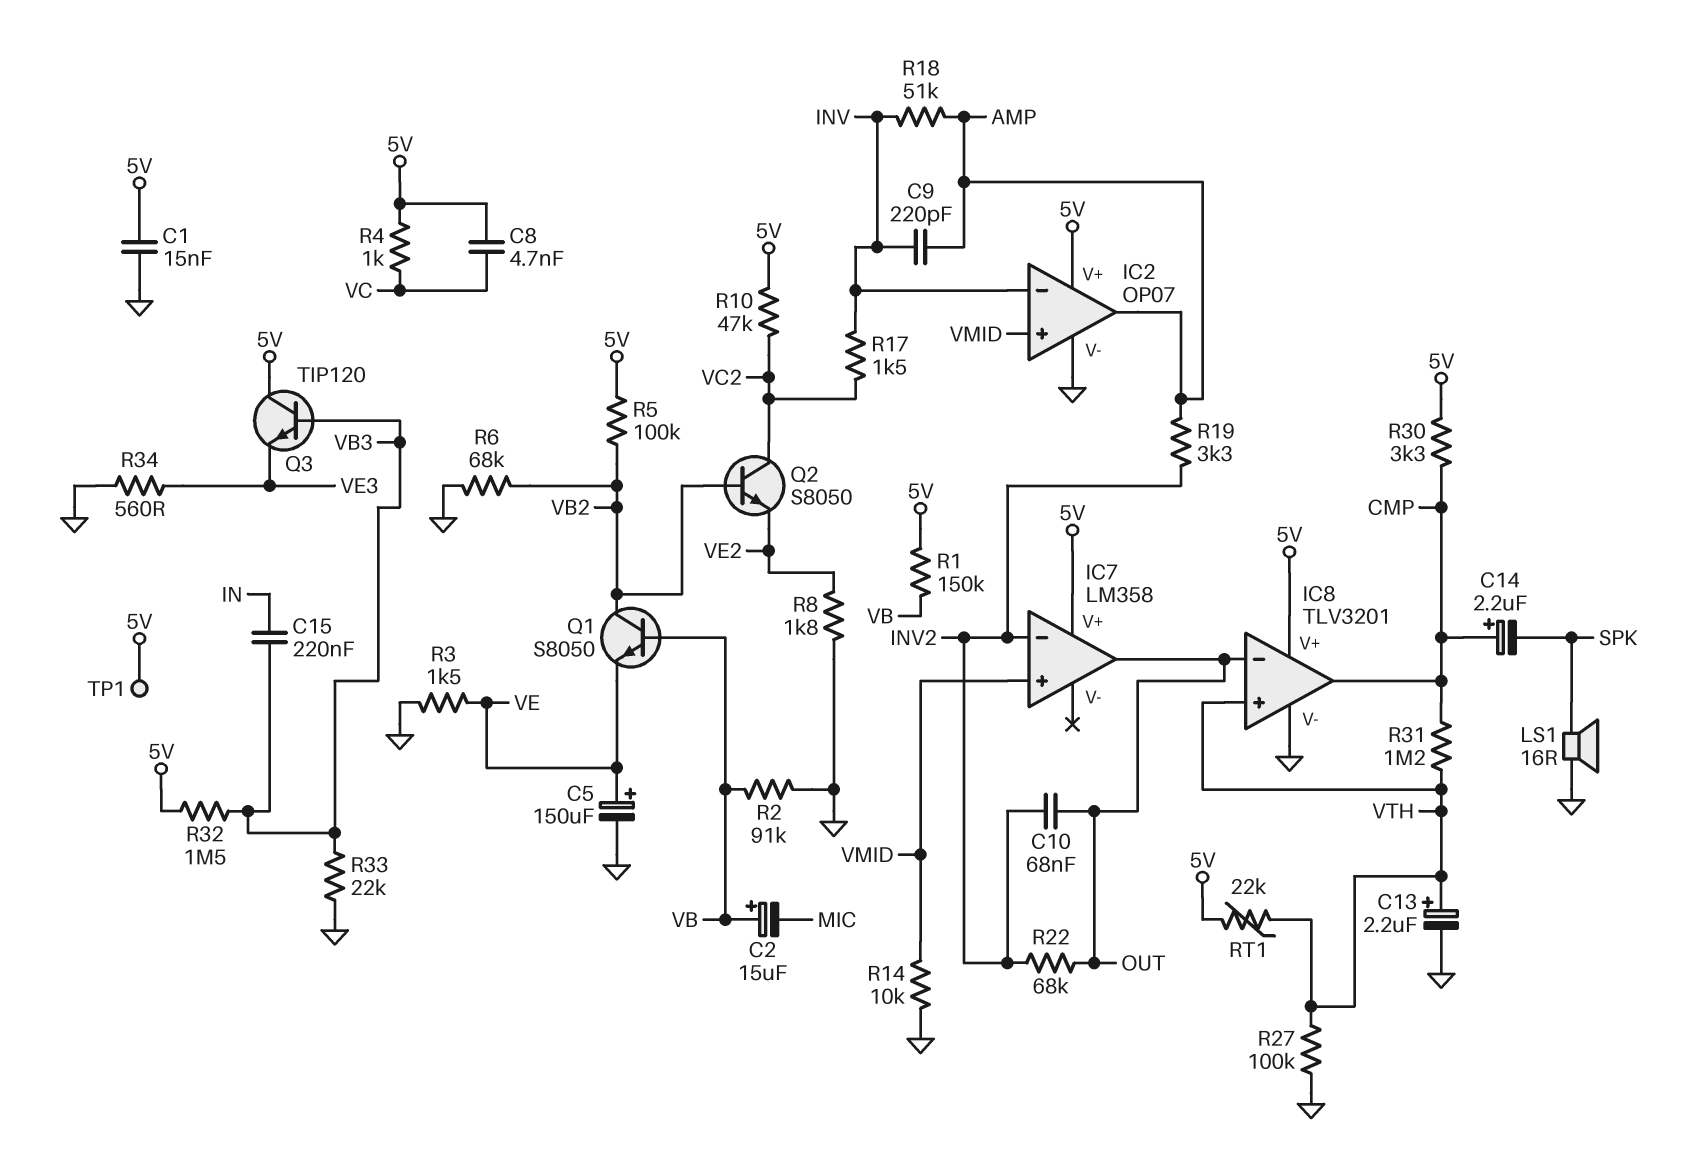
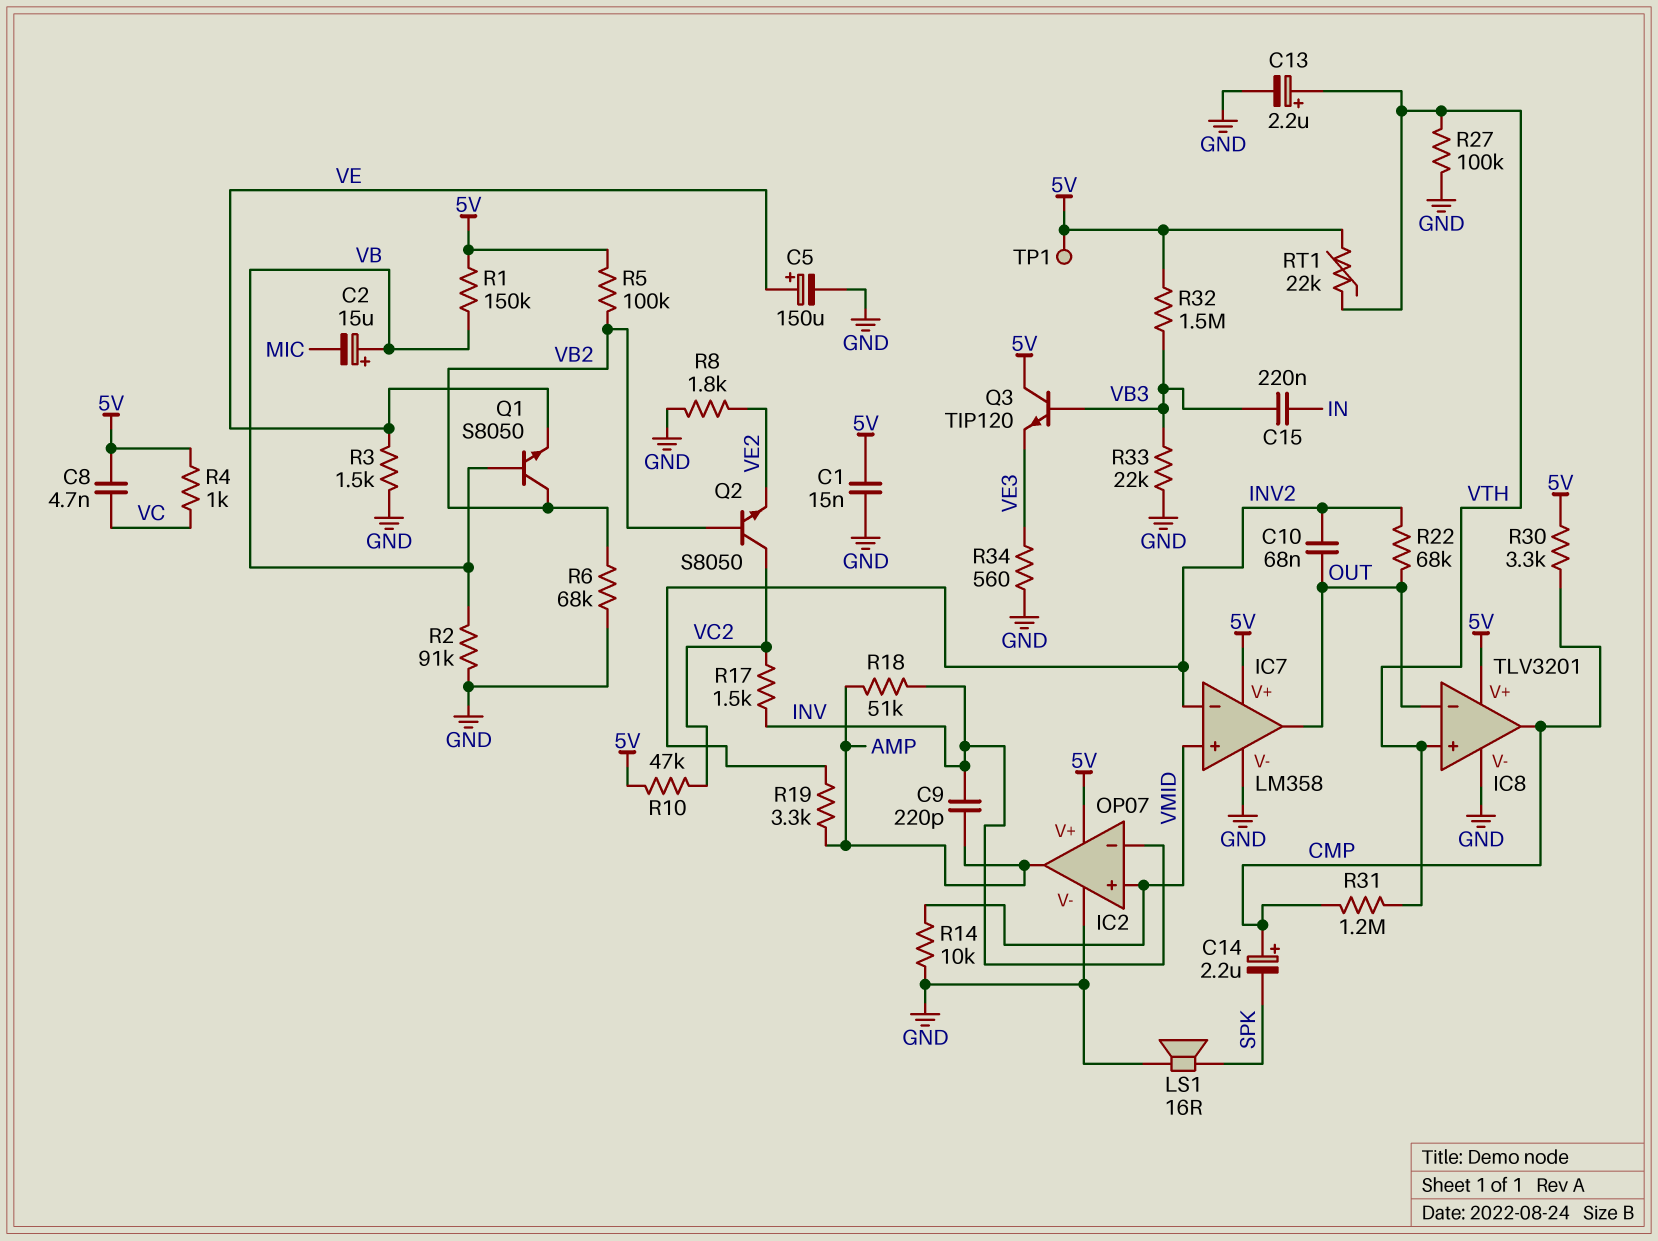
IC7 pin V-: none -> GND

